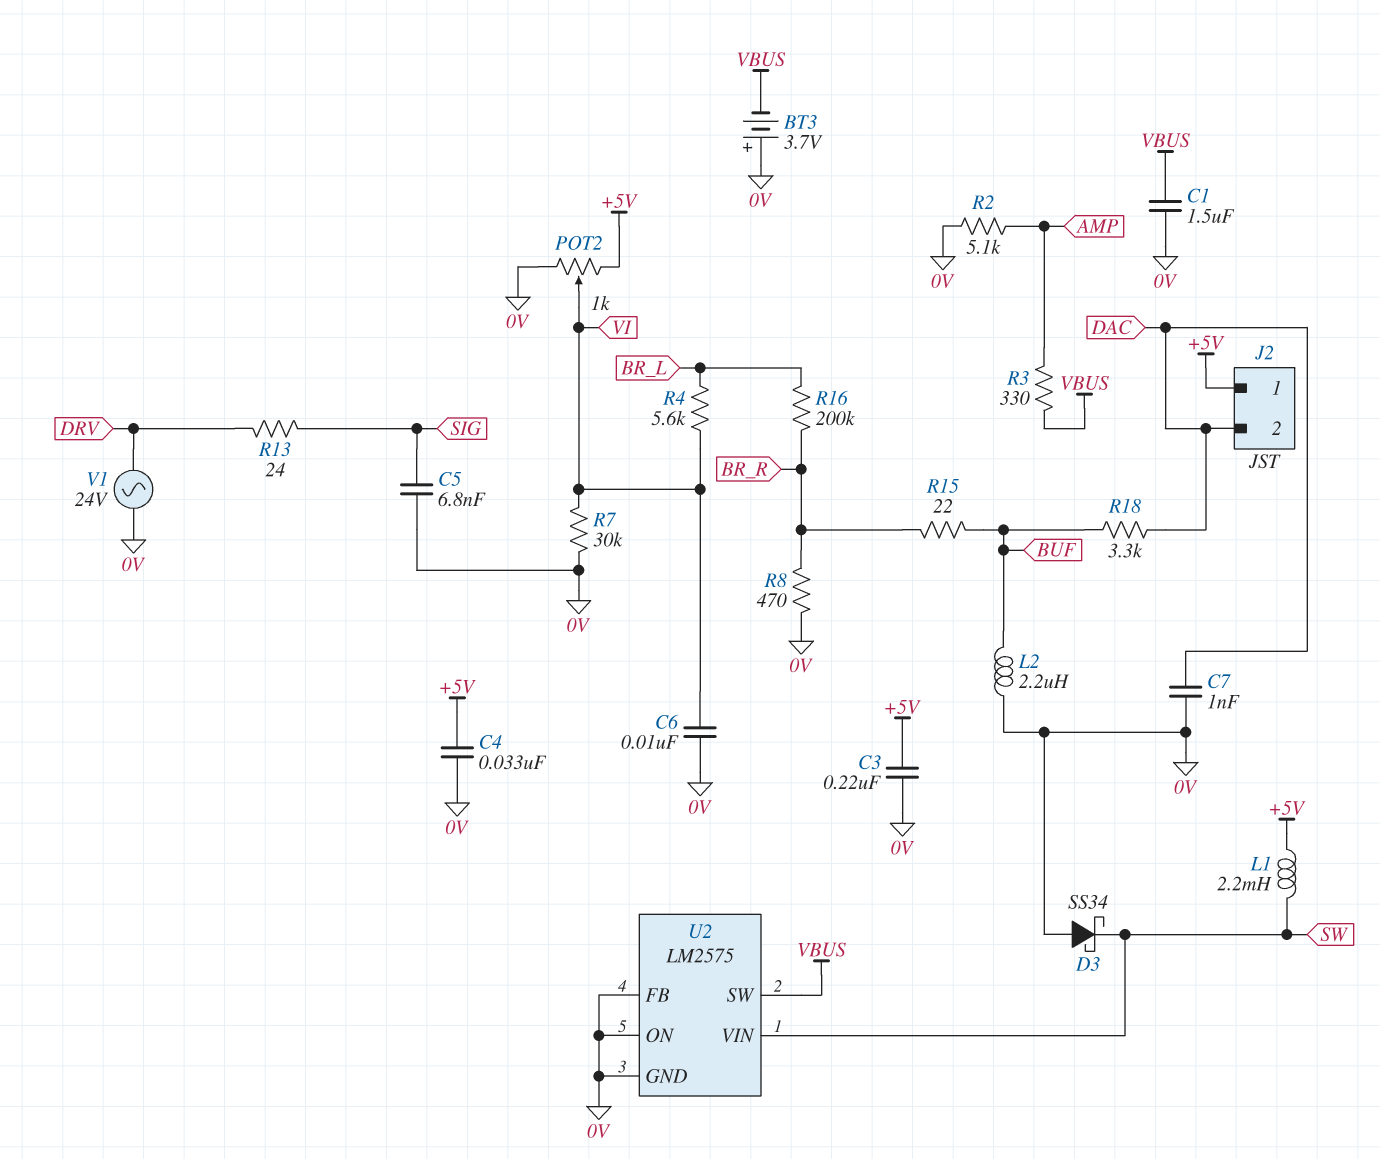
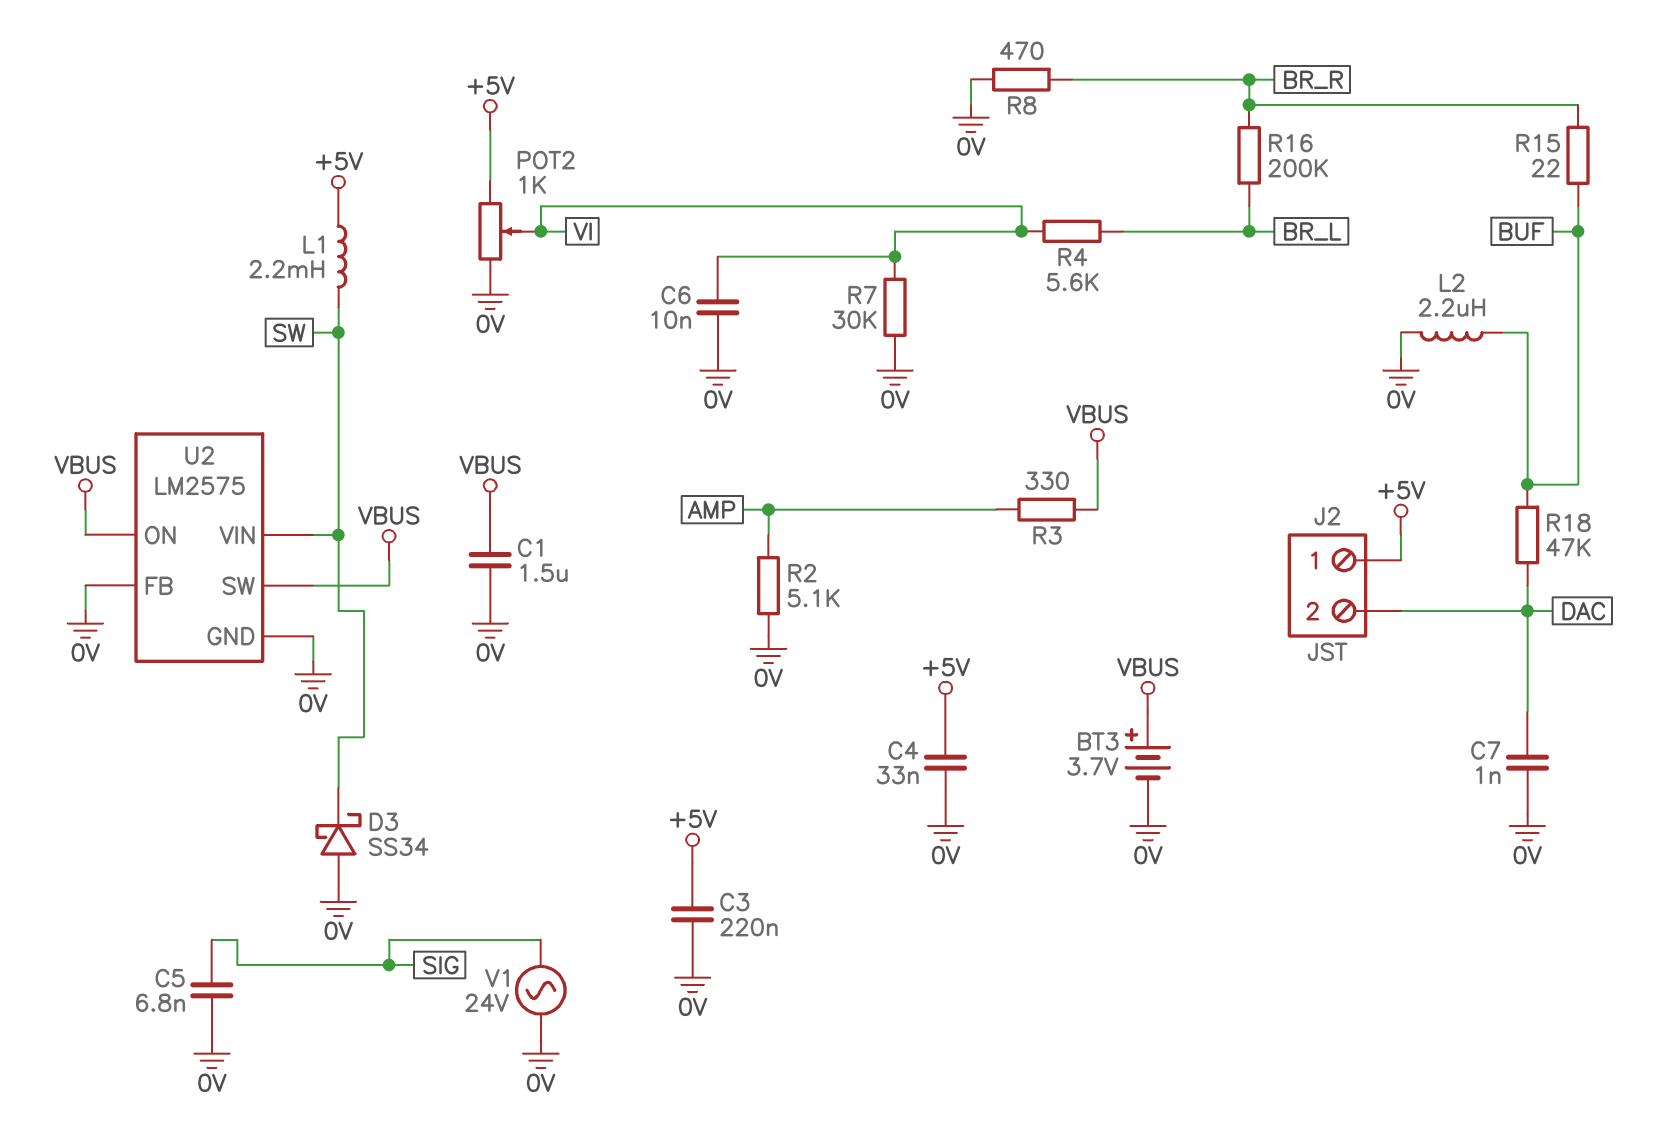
BT3: 3.7V (plus 0V, minus VBUS) -> 3.7V (plus VBUS, minus 0V)
R13: 24 (DRV, SIG) -> none
R18: 3.3k (BUF, DAC) -> 47k (BUF, DAC)
U2 pin ON: 0V -> VBUS
V1: AC 24V (0V, DRV) -> AC 24V (0V, SIG)

